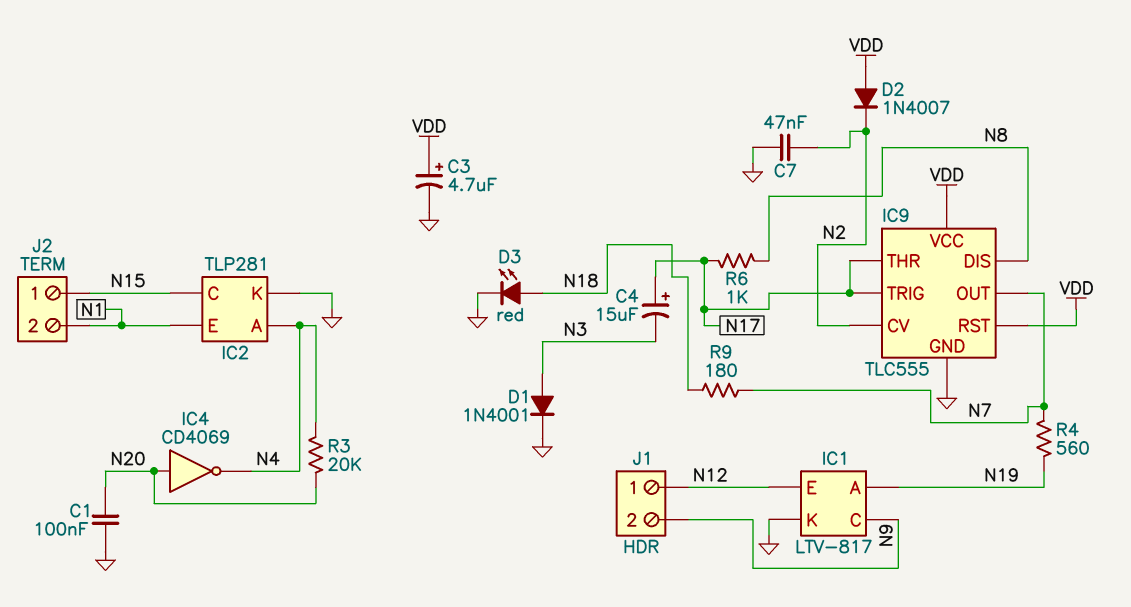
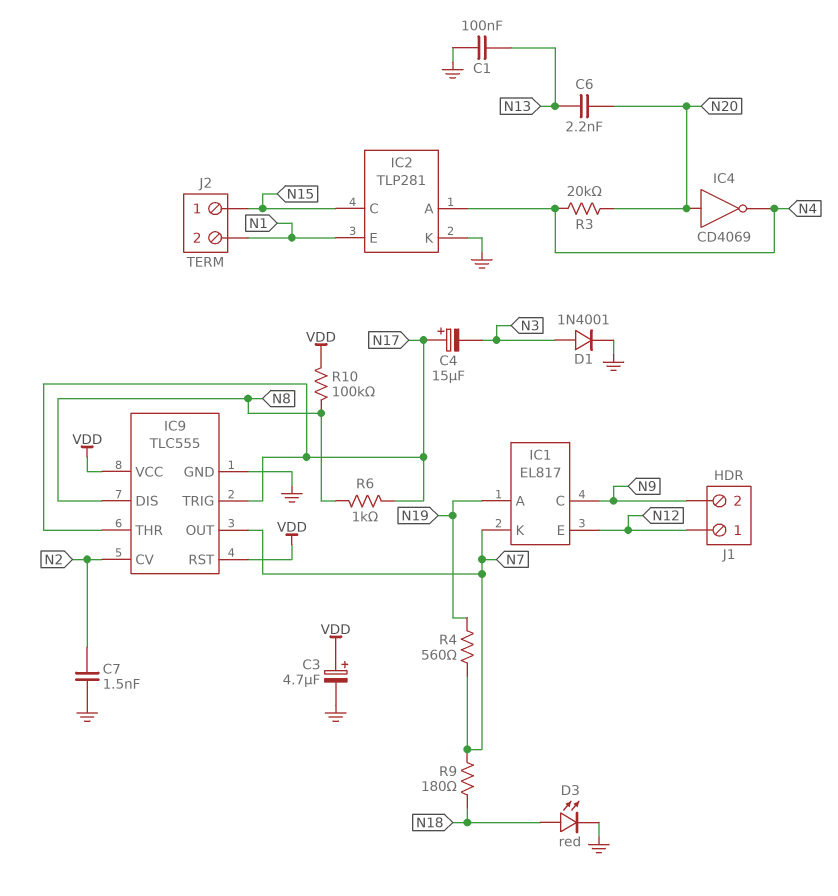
C1: 100nF (GND, N20) -> 100nF (GND, N13)
C6: none -> 2.2nF (N13, N20)
C7: 47nF (GND, N2) -> 1.5nF (GND, N2)
D2: diode 1N4007 (A VDD, K N2) -> none
IC1: LTV-817 -> EL817
IC1 pin K: GND -> N7
R10: none -> 100k (N8, VDD)

